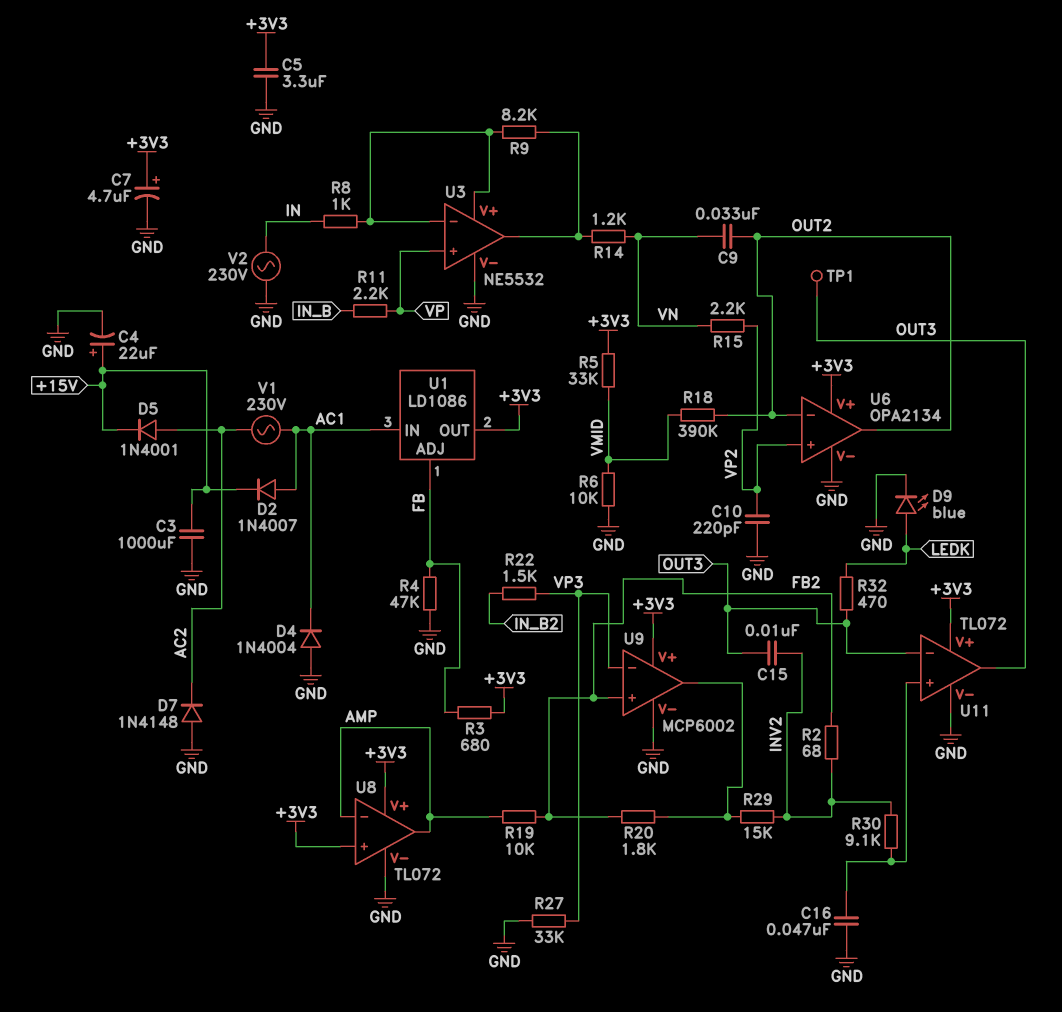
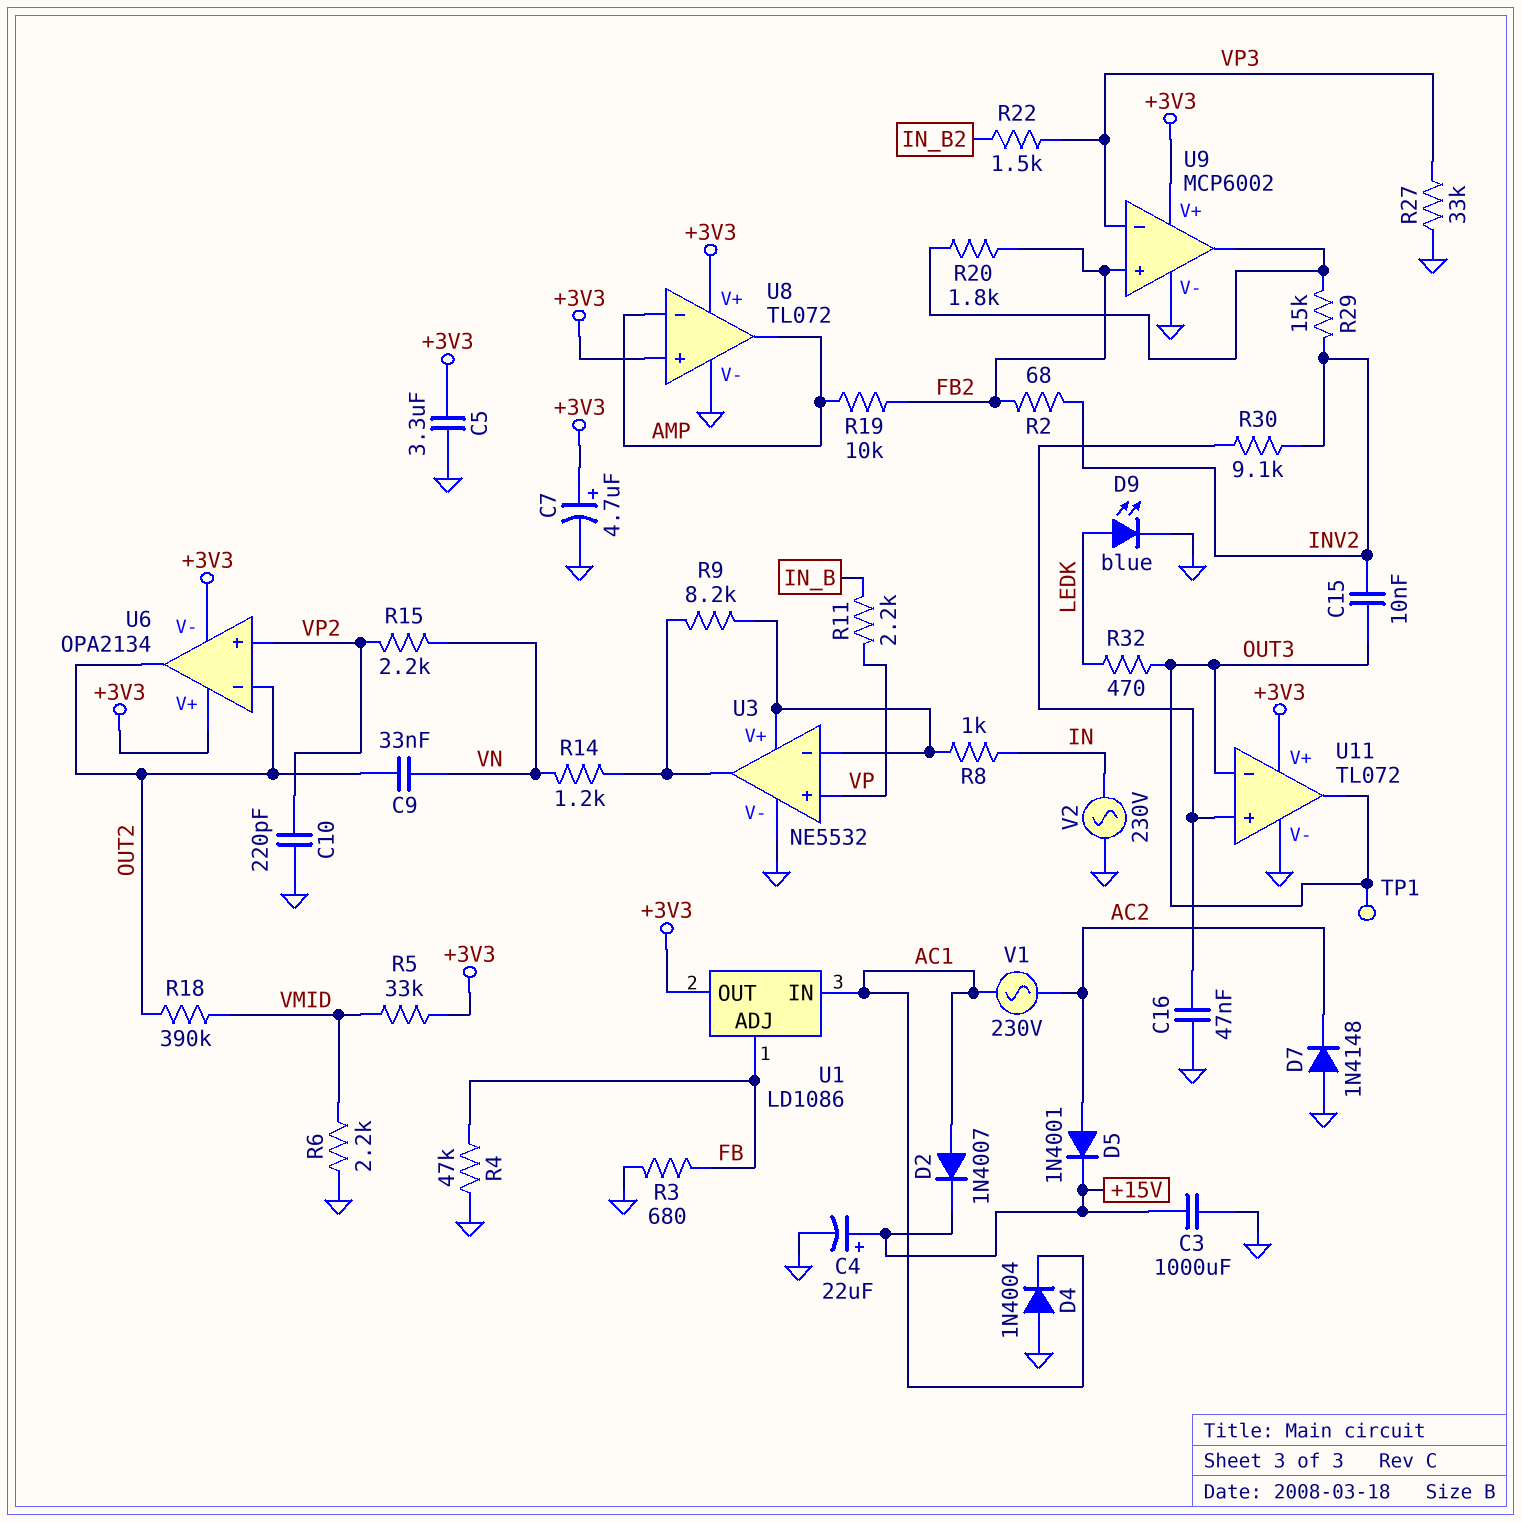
R3: 680 (+3V3, FB) -> 680 (FB, GND)
R6: 10k (GND, VMID) -> 2.2k (GND, VMID)
U6 pin V-: GND -> +3V3

